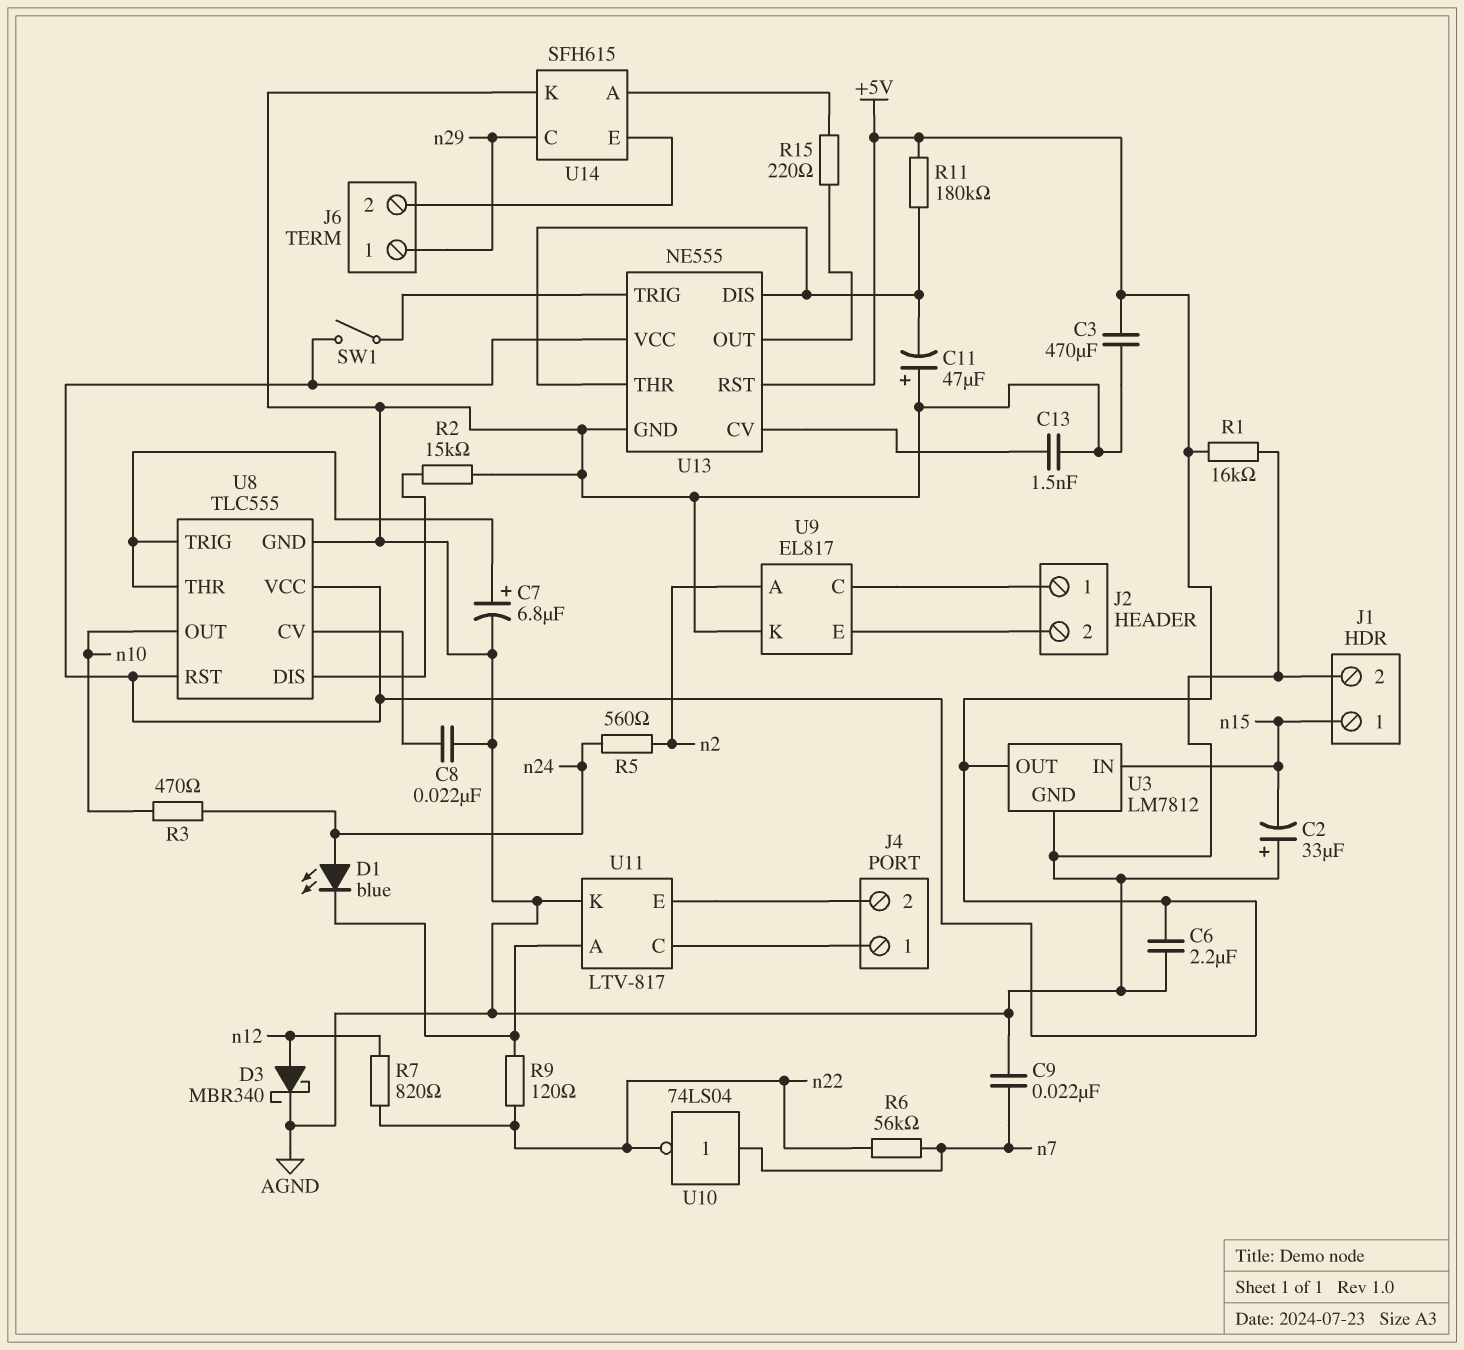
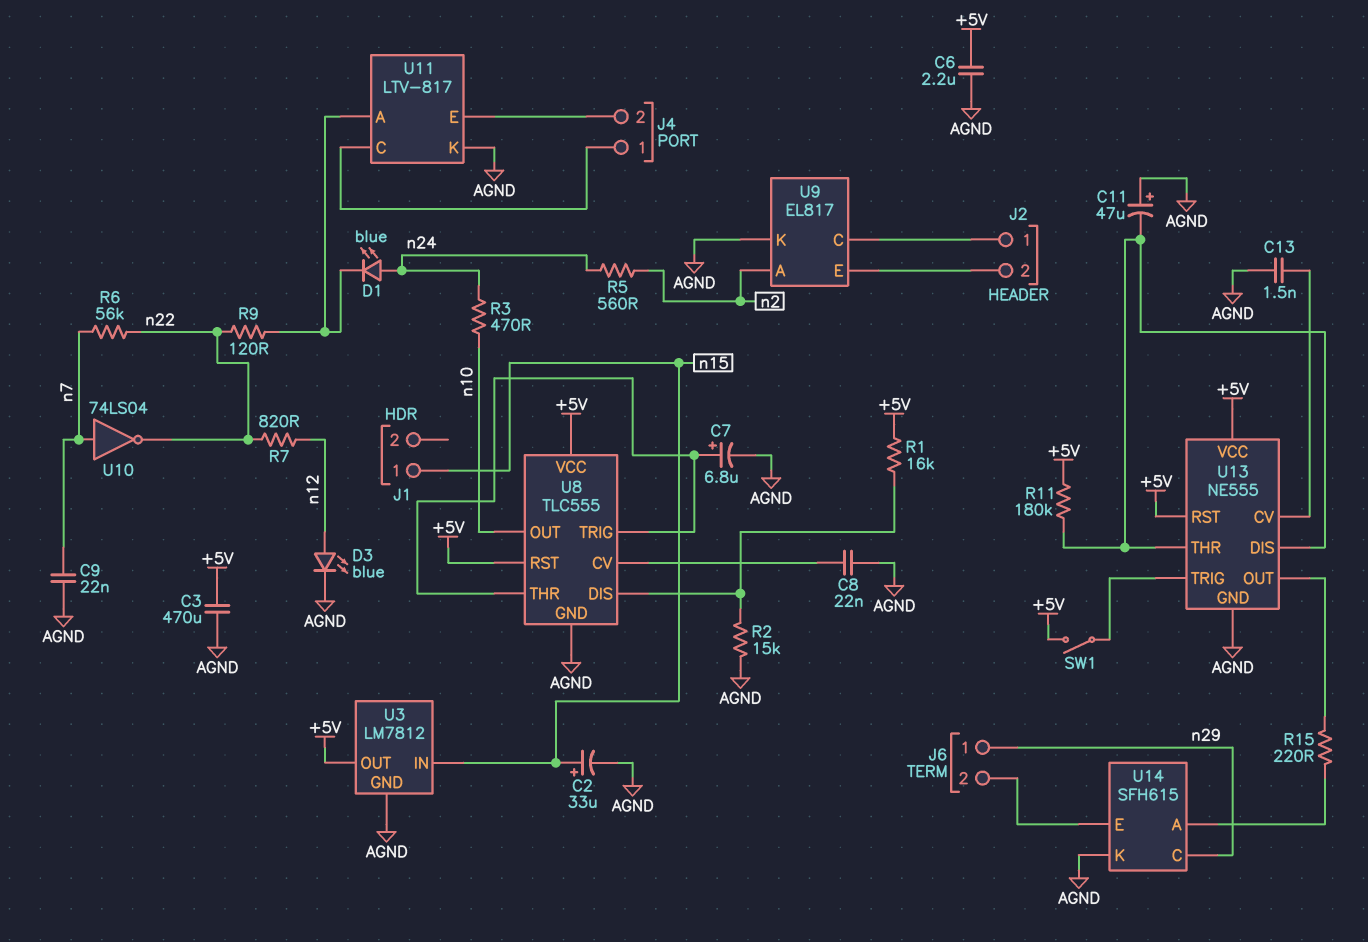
C2: 33uF (plus AGND, minus n15) -> 33uF (plus n15, minus AGND)
D3: schottky MBR340 (A n12, K AGND) -> LED blue (A n12, K AGND)
J1 pin 2: AGND -> none
R1: 16k (+5V, AGND) -> 16k (+5V, U8/DIS)

